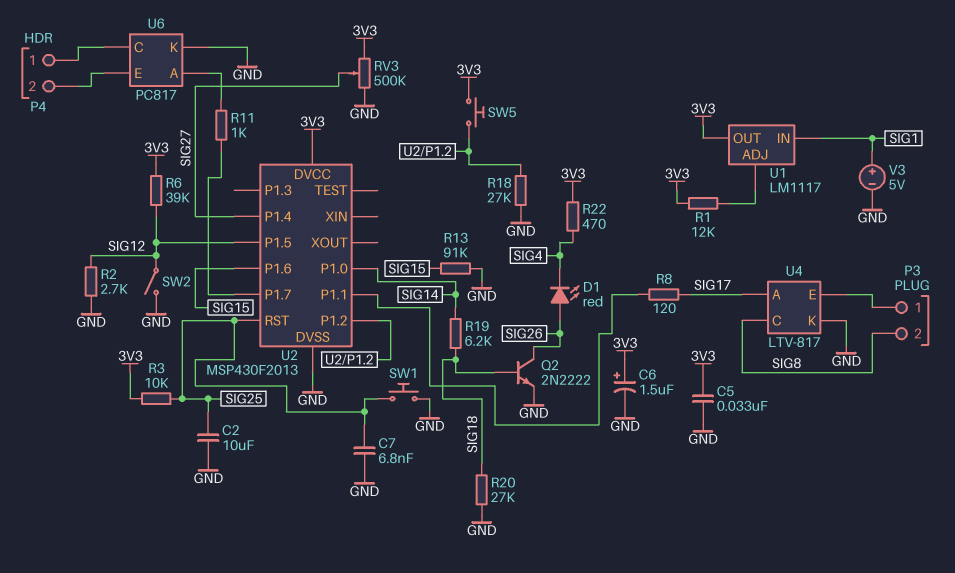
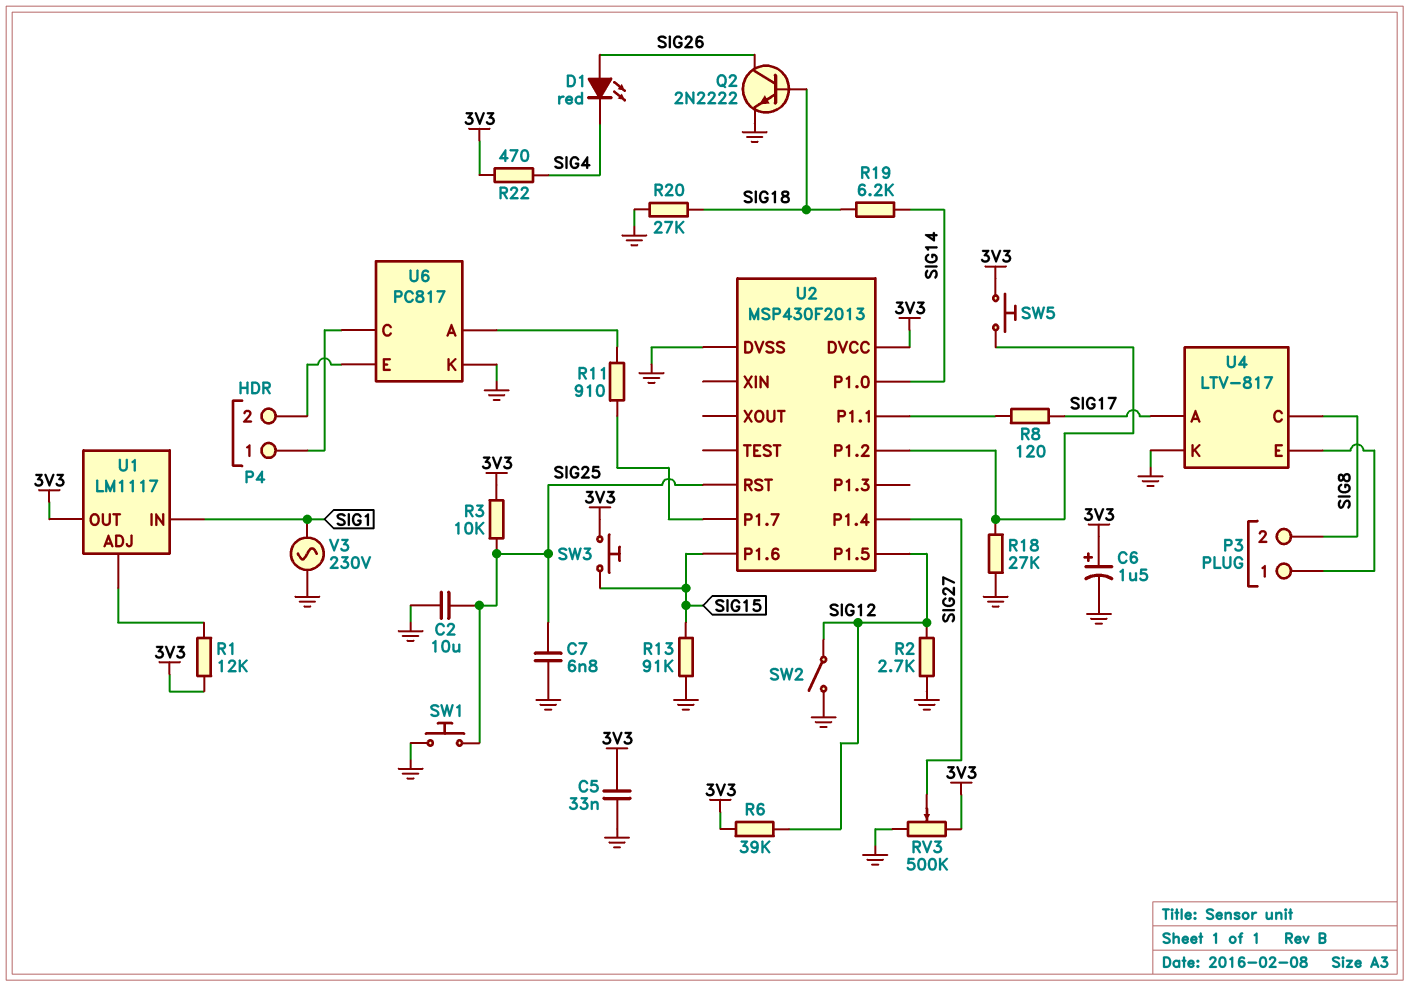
R11: 1k (U2/P1.7, U6/A) -> 910 (U2/P1.7, U6/A)
SW3: none -> button (3V3, SIG15)
V3: 5V (plus SIG1, minus GND) -> AC 230V (GND, SIG1)

